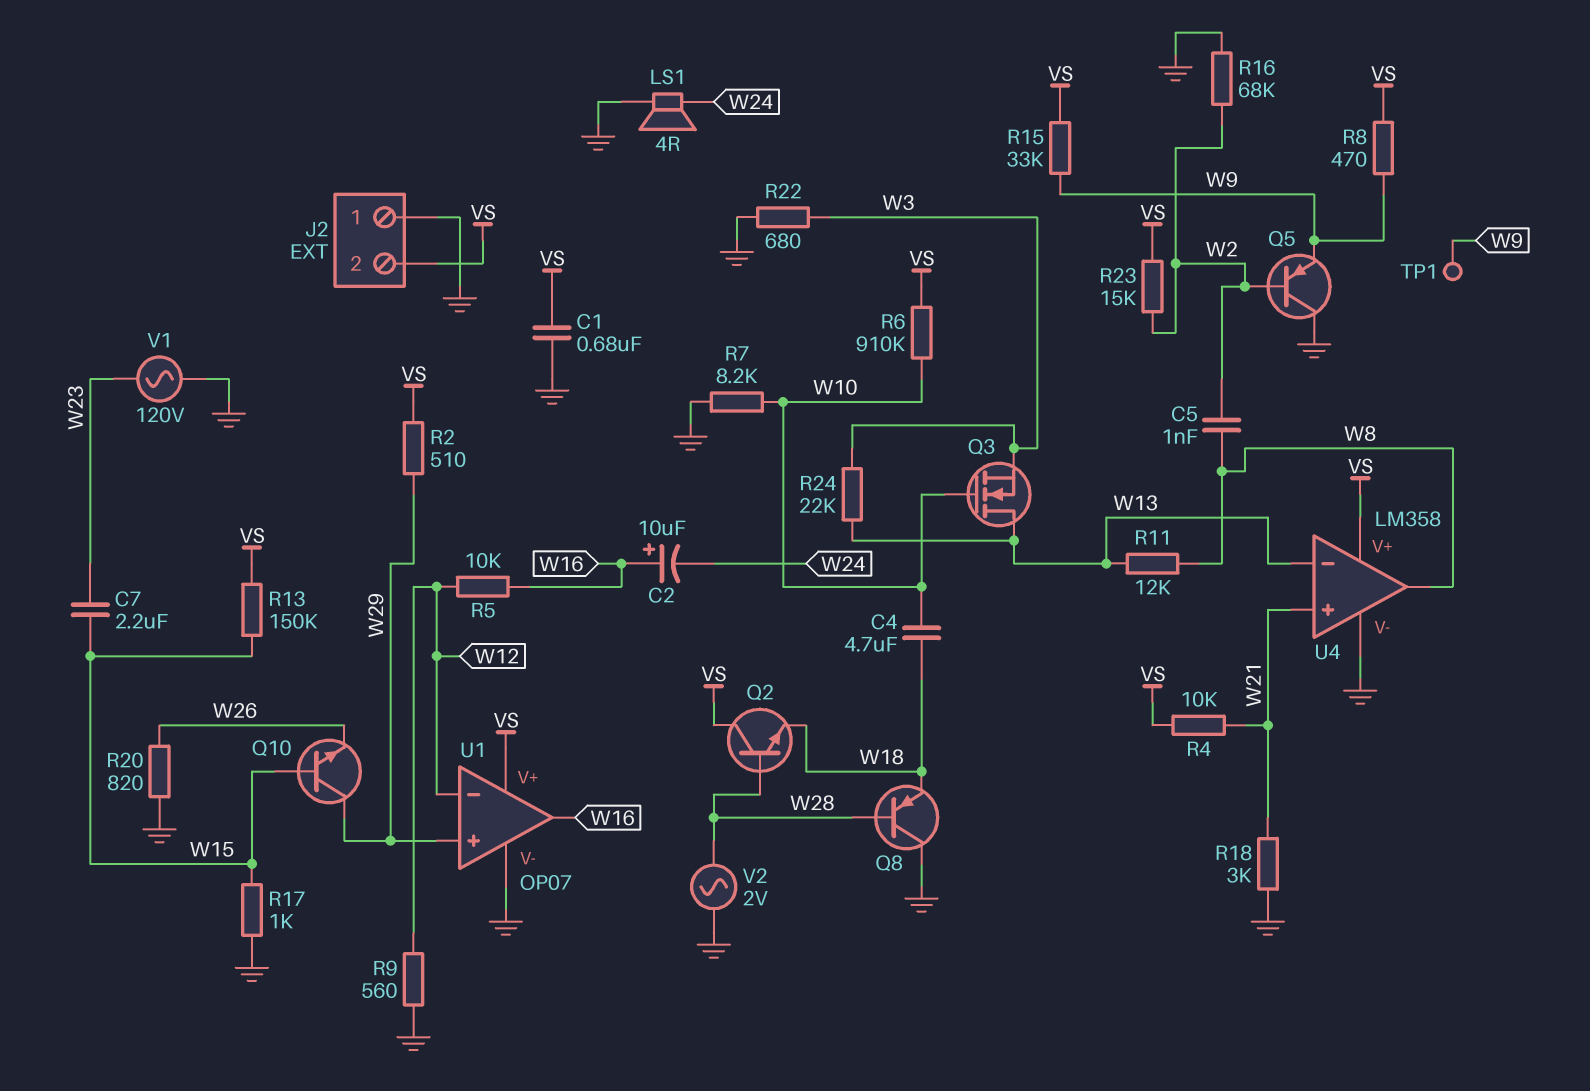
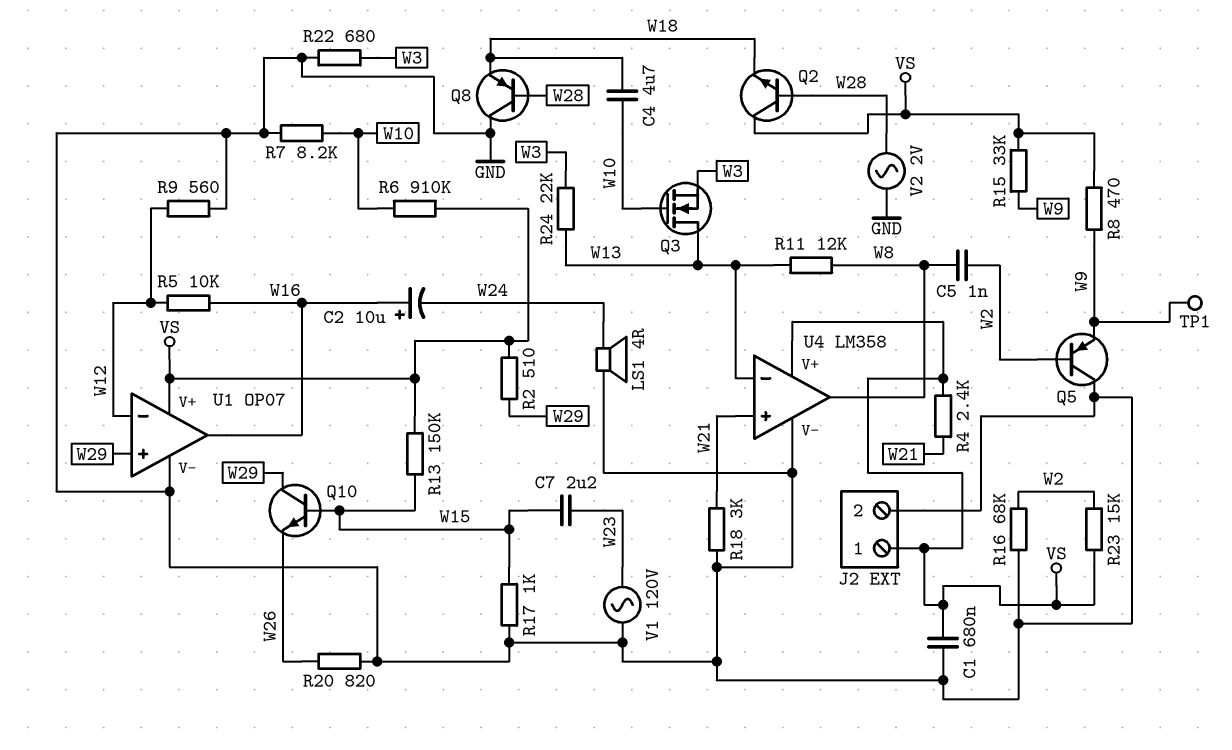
J2 pin 1: GND -> VS
J2 pin 2: VS -> GND
R4: 10k (VS, W21) -> 2.4k (VS, W21)

